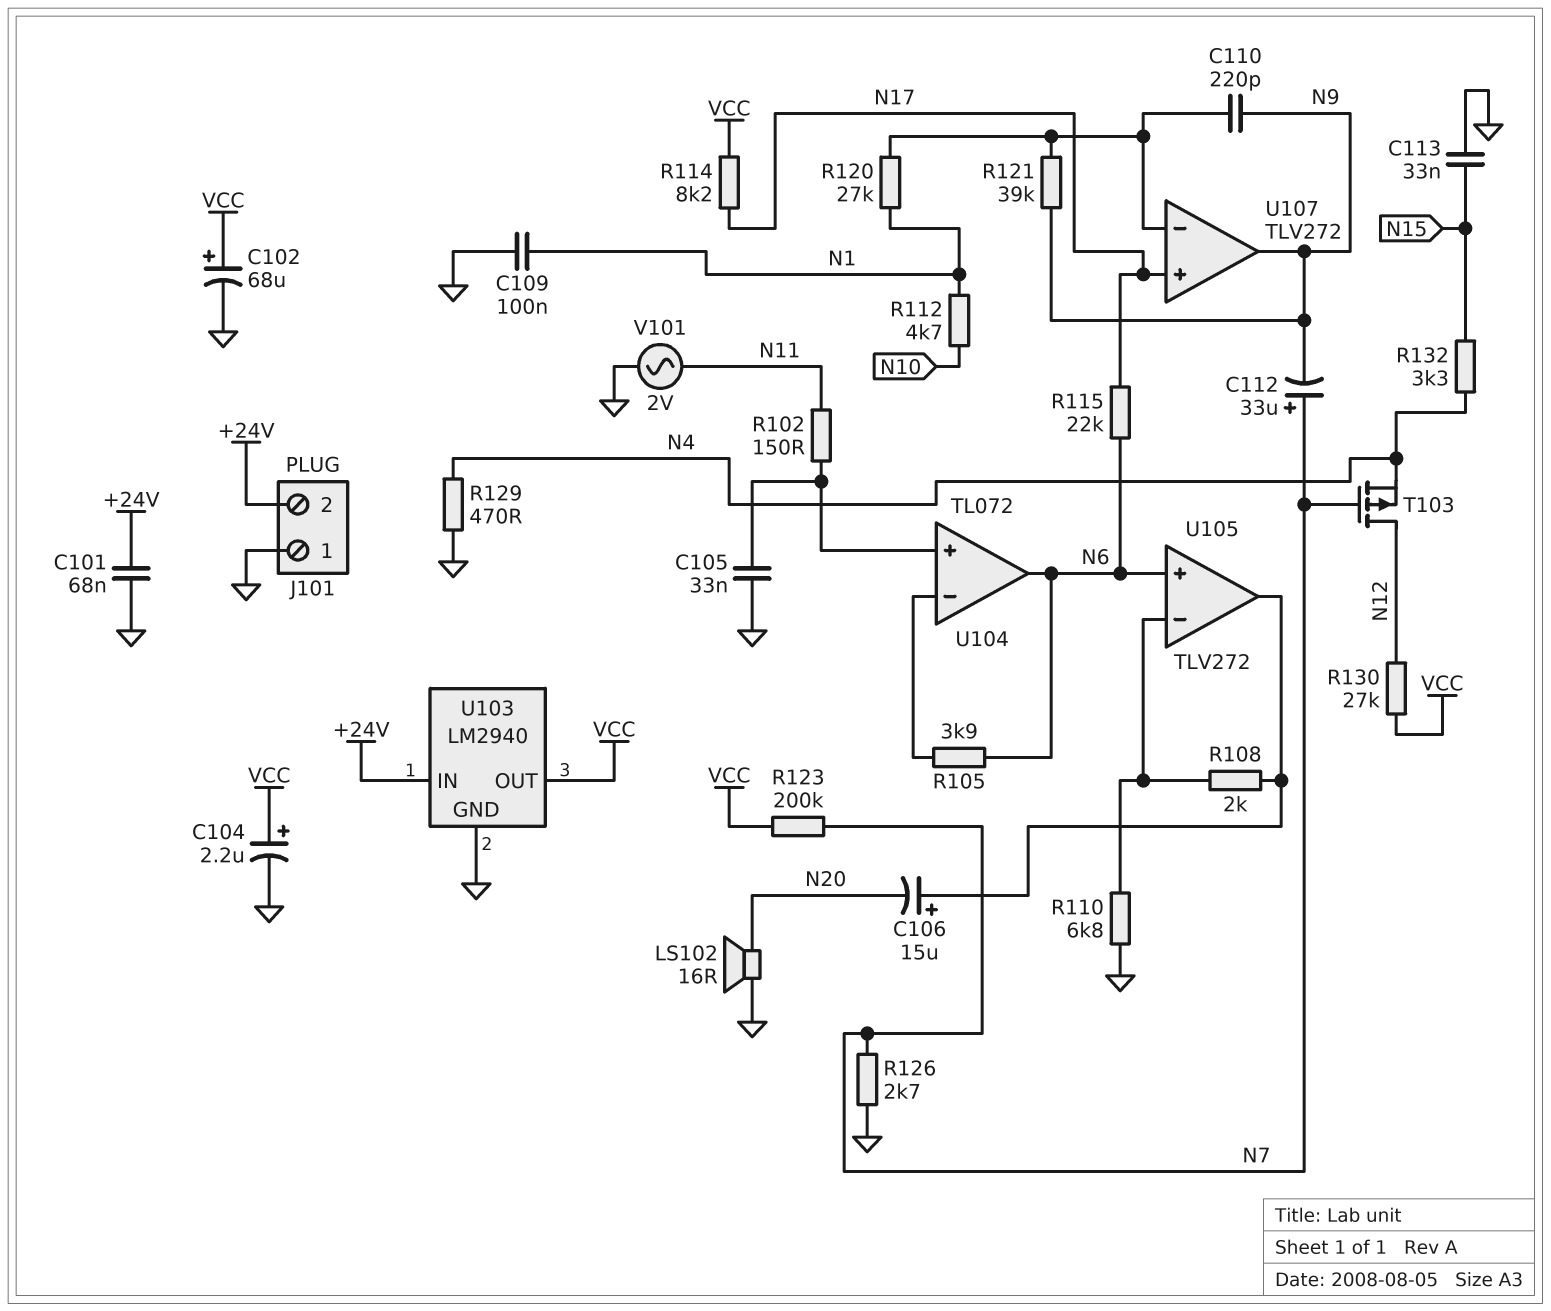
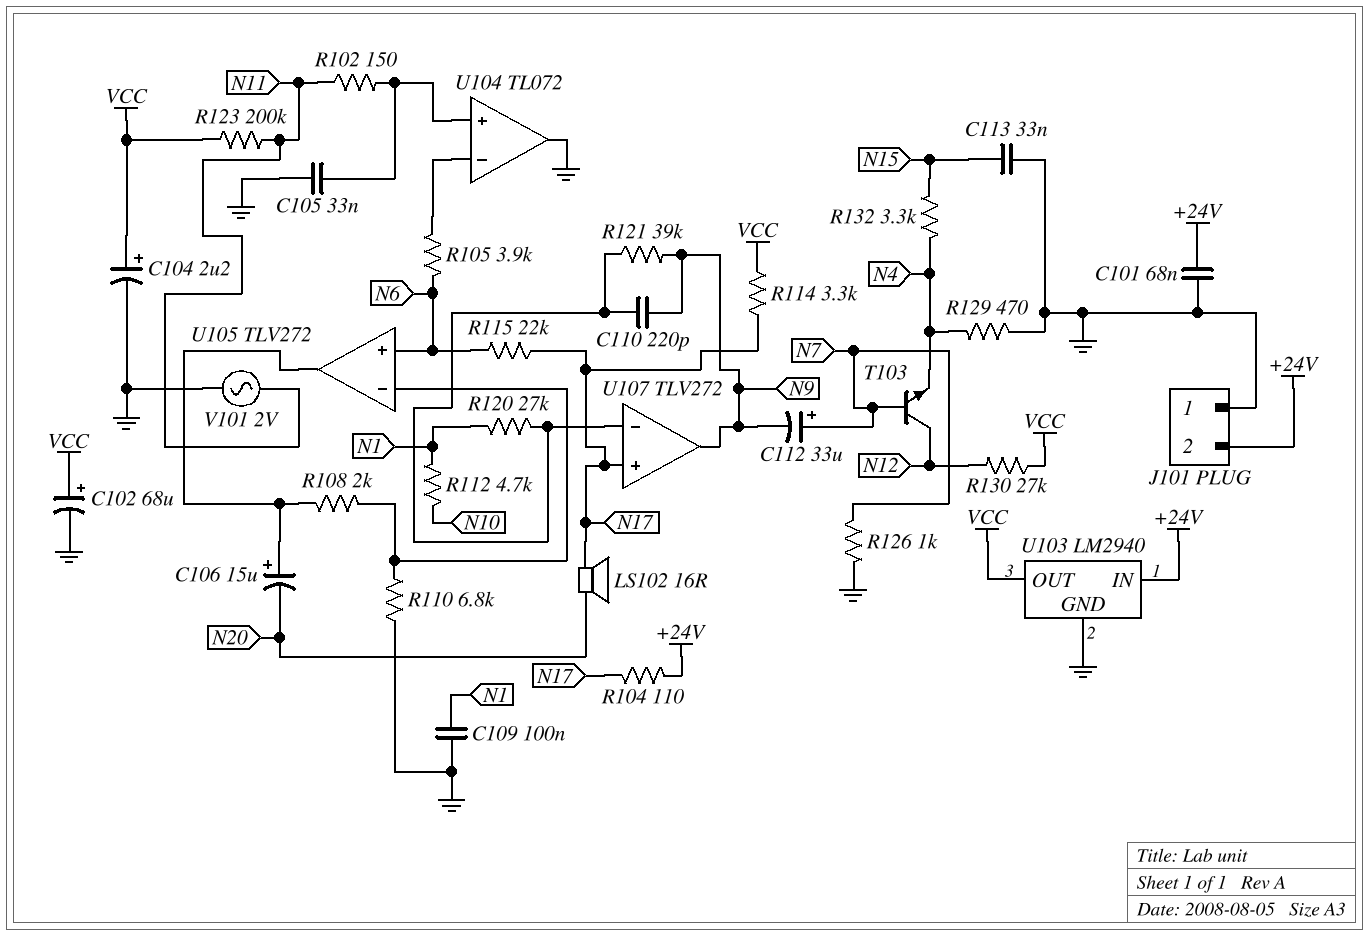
LS102: speaker 16R (GND, N20) -> speaker 16R (N17, N20)
R104: none -> 110 (+24V, N17)
R114: 8.2k (N17, VCC) -> 3.3k (N17, VCC)
R123: 200k (N7, VCC) -> 200k (N11, VCC)
R126: 2.7k (GND, N7) -> 1k (GND, N7)
T103: PMOS (G N7, D N12, S N4) -> NPN (B N7, C N12, E N4)
U104 pin out: N6 -> GND

